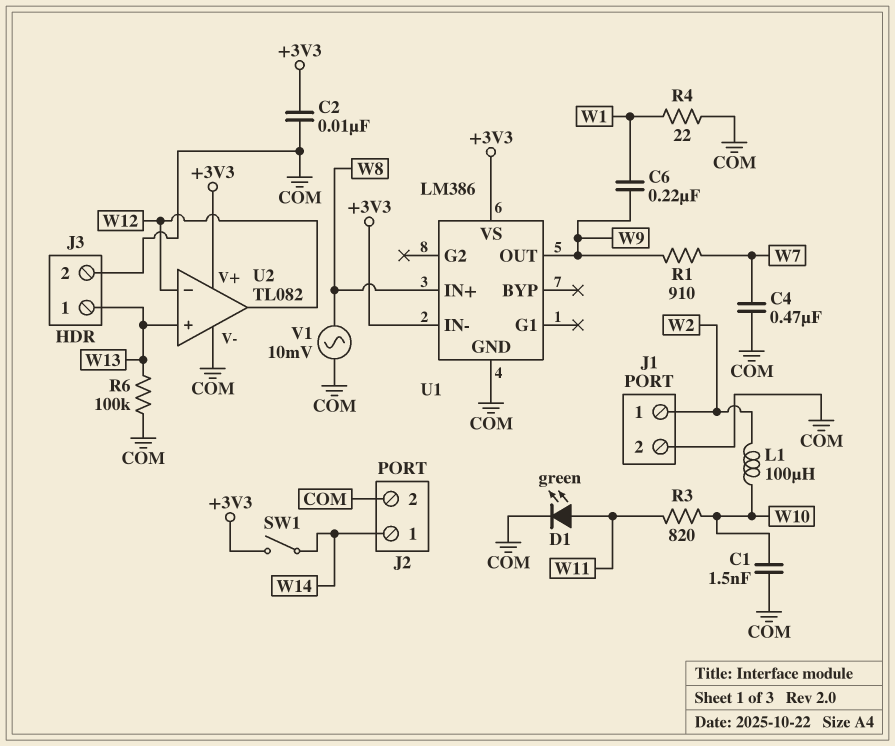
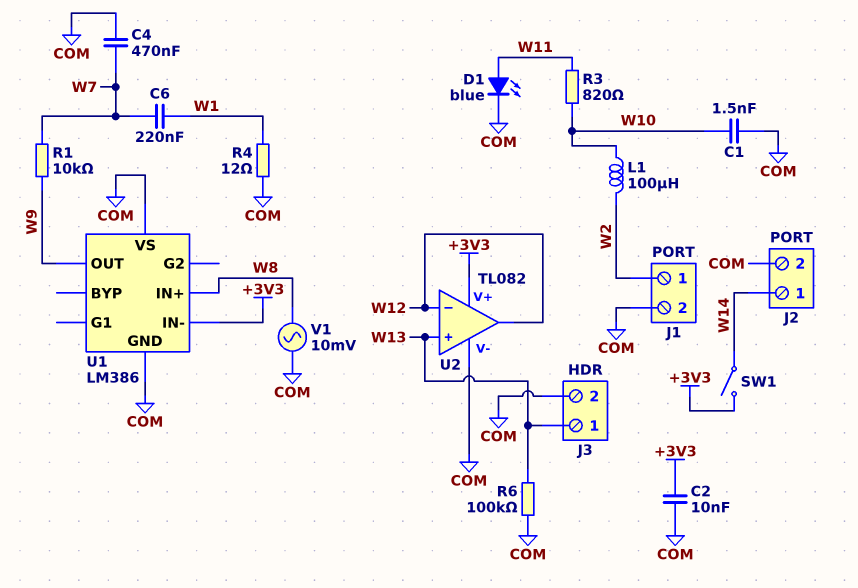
C6: 220nF (W1, W9) -> 220nF (W1, W7)
D1: LED green (A W11, K COM) -> LED blue (A W11, K COM)
R1: 910 (W7, W9) -> 10k (W7, W9)
R4: 22 (COM, W1) -> 12 (COM, W1)
U1 pin VS: +3V3 -> COM

